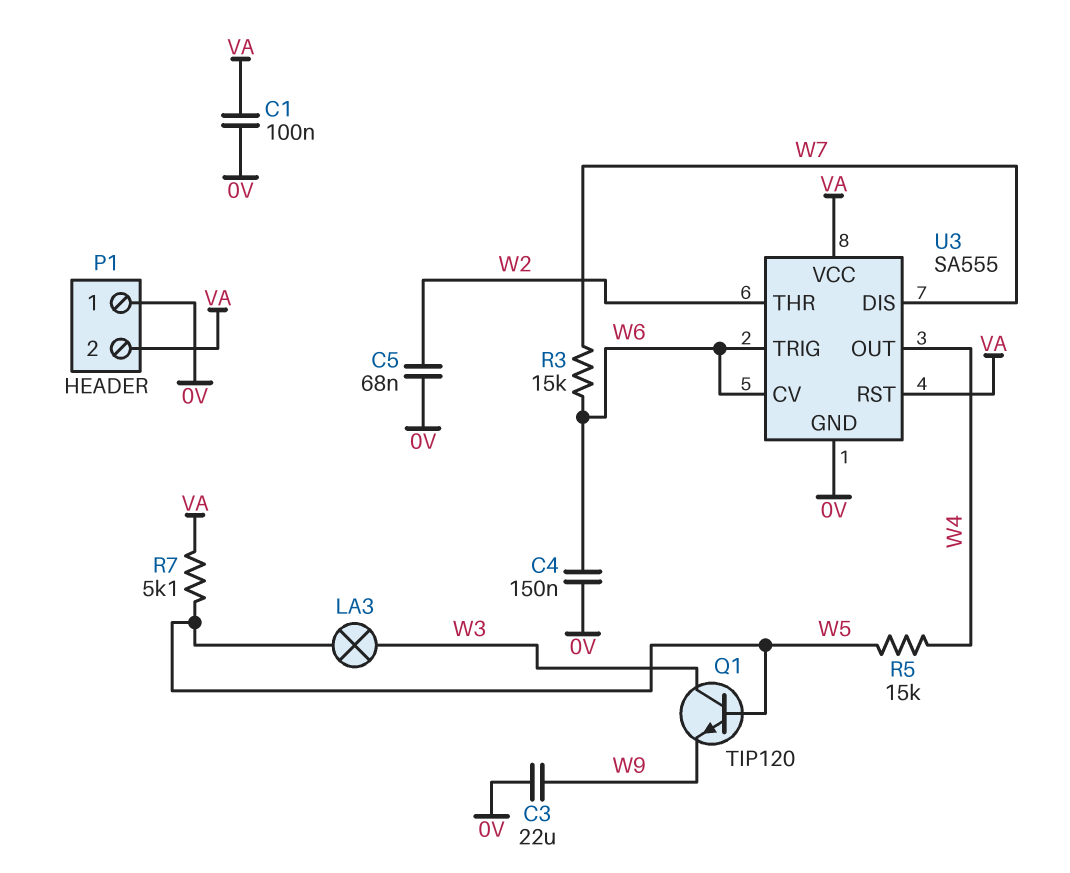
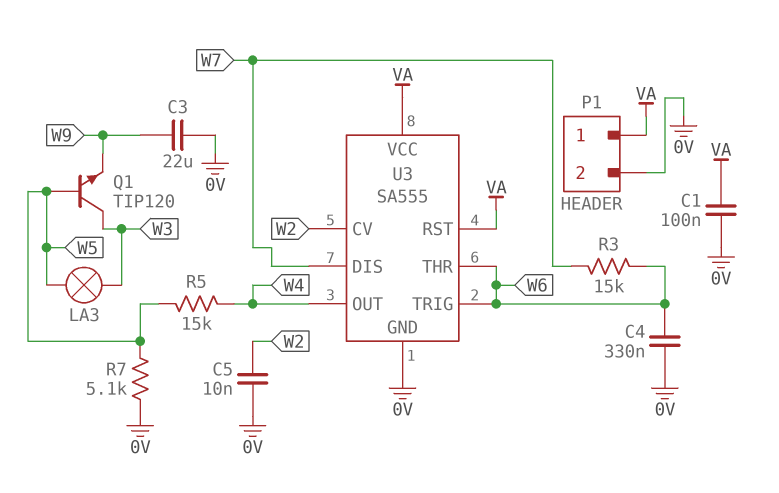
C4: 150nF (0V, W6) -> 330nF (0V, W6)
C5: 68nF (0V, W2) -> 10nF (0V, W2)
P1 pin 1: 0V -> VA
P1 pin 2: VA -> 0V
R7: 5.1k (VA, W5) -> 5.1k (0V, W5)
U3 pin CV: W6 -> W2
U3 pin THR: W2 -> W6

